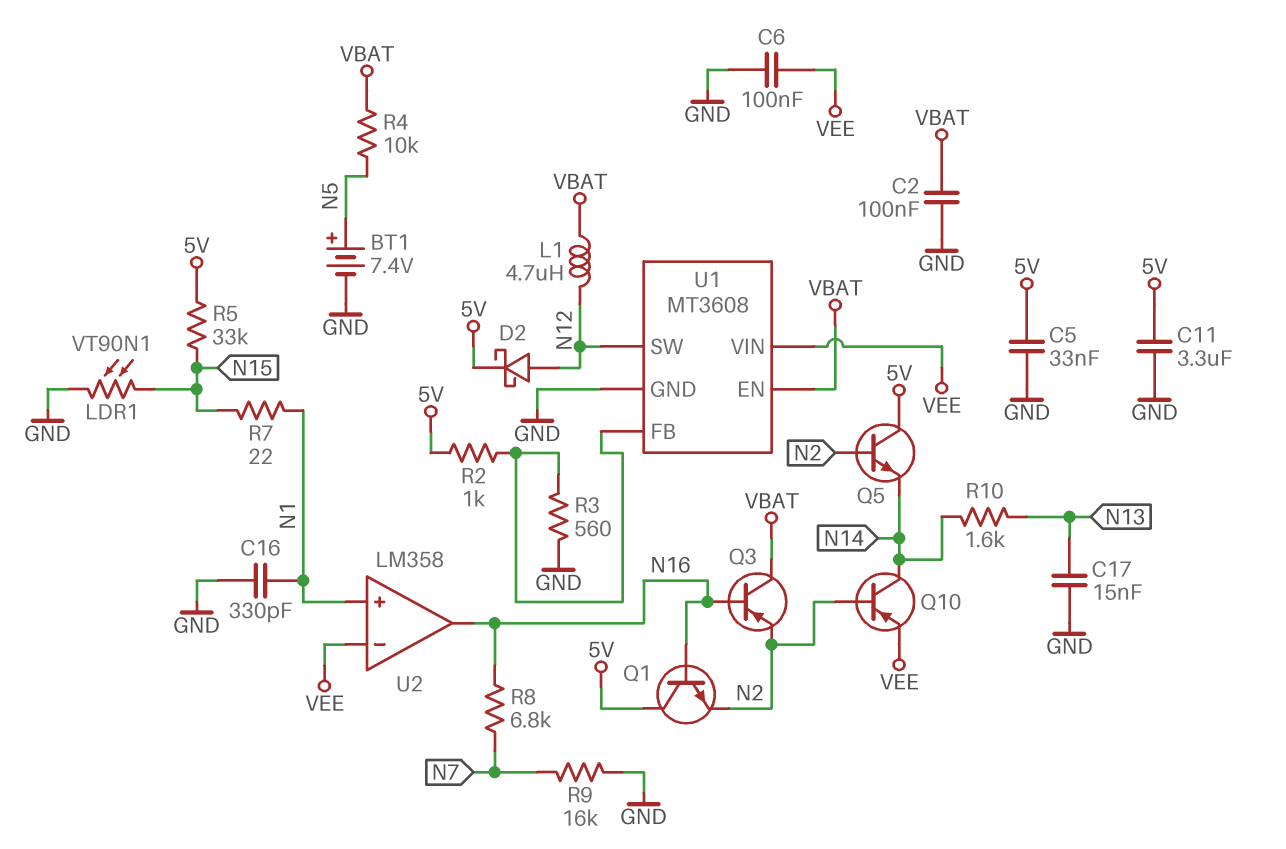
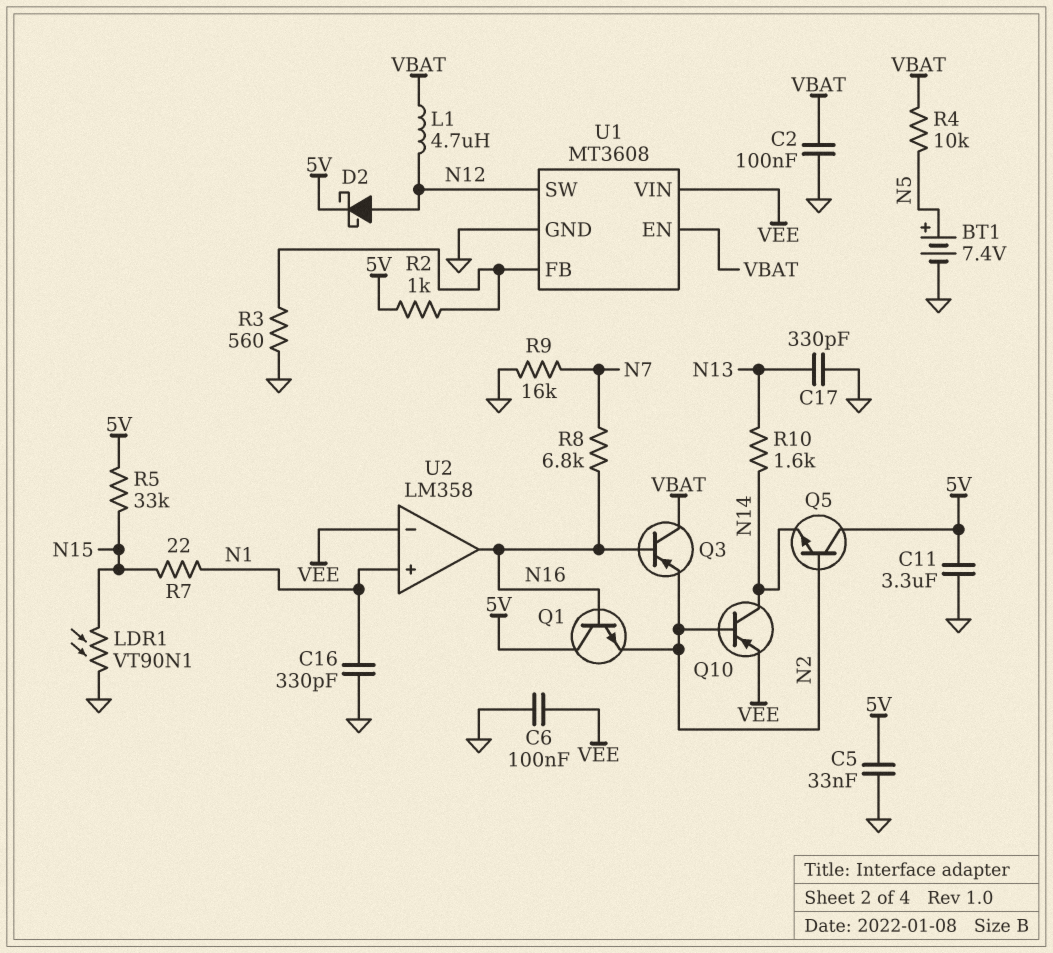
C17: 15nF (GND, N13) -> 330pF (GND, N13)

